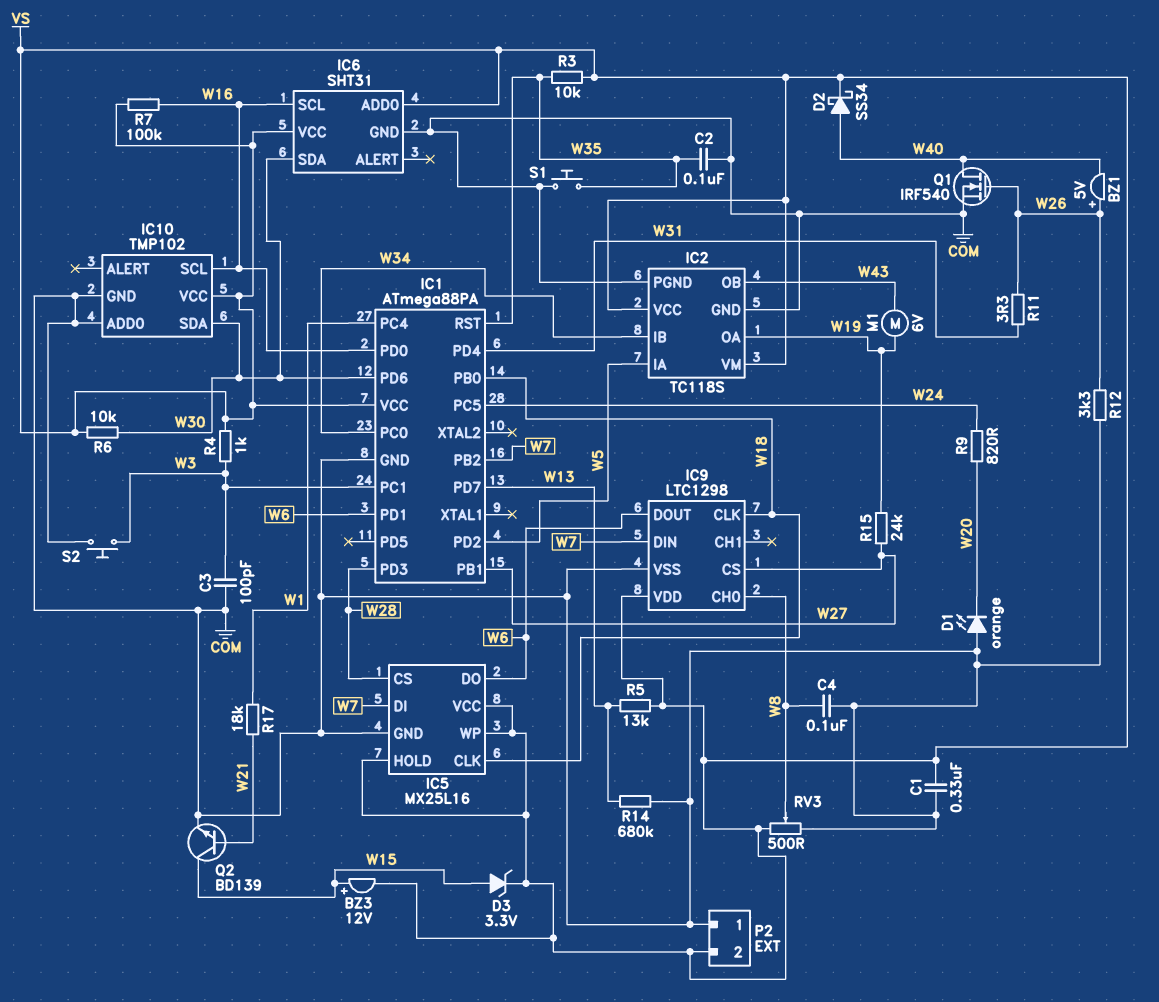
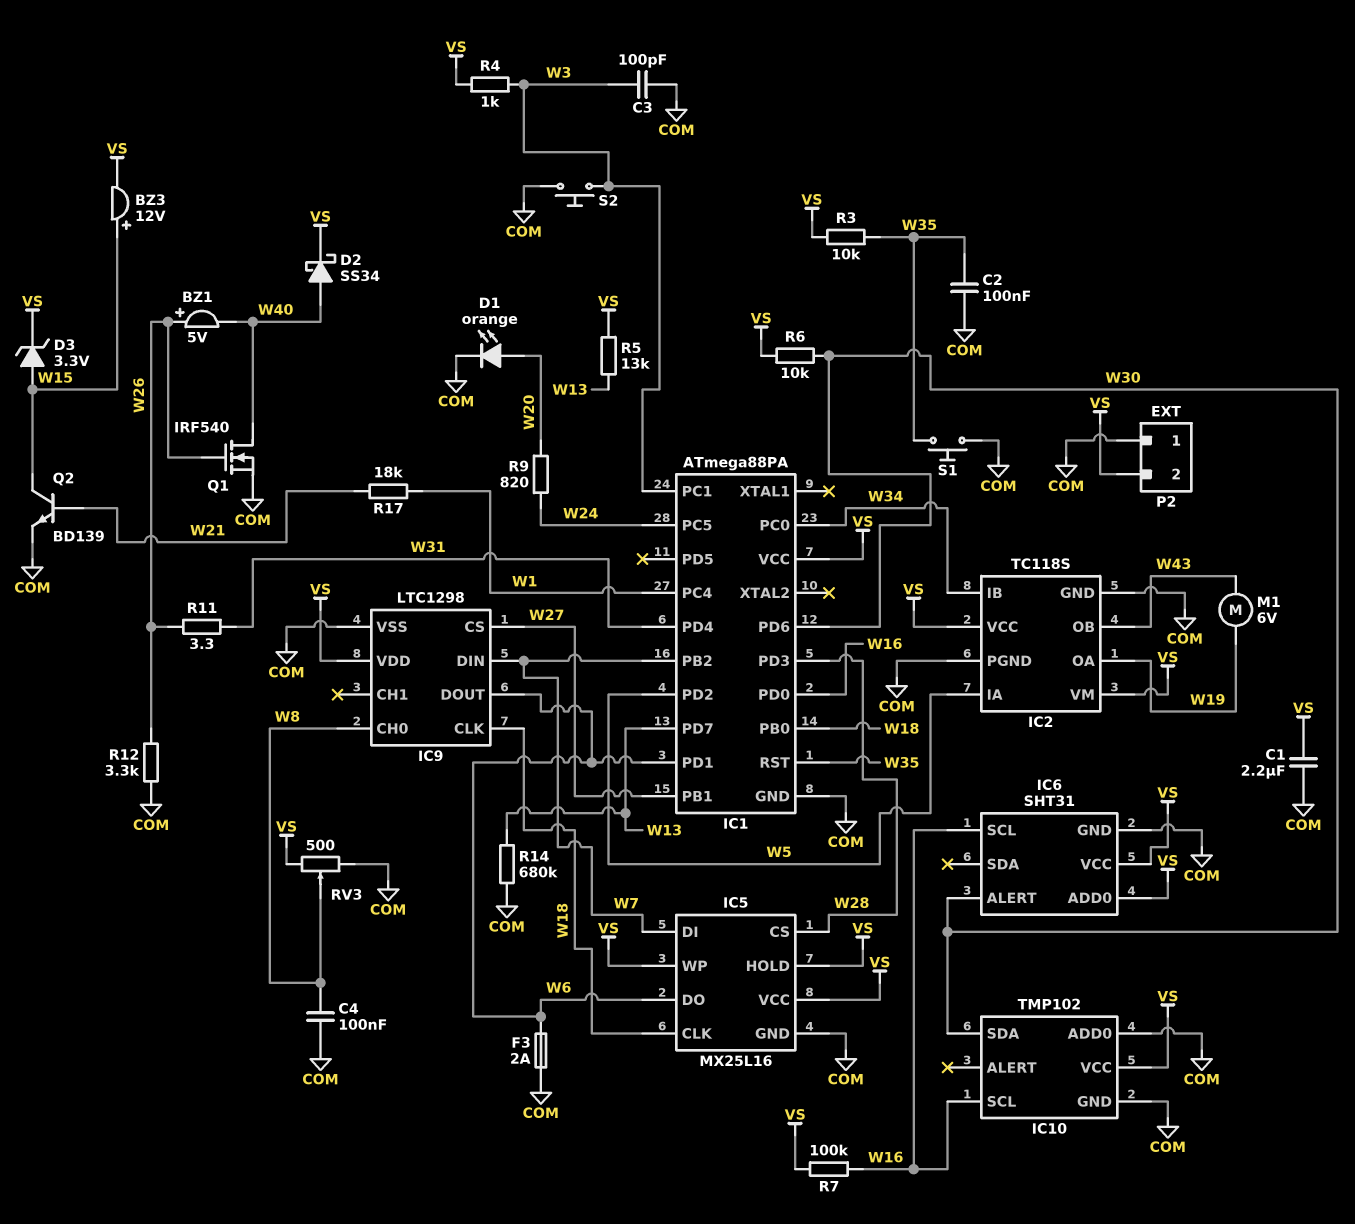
C1: 330nF (COM, VS) -> 2.2uF (COM, VS)
D1: LED orange (A COM, K W20) -> LED orange (A W20, K COM)
F3: none -> 2A (COM, W6)
IC6 pin ALERT: none -> W30
IC6 pin SDA: W30 -> none
R15: 24k (W19, W27) -> none

